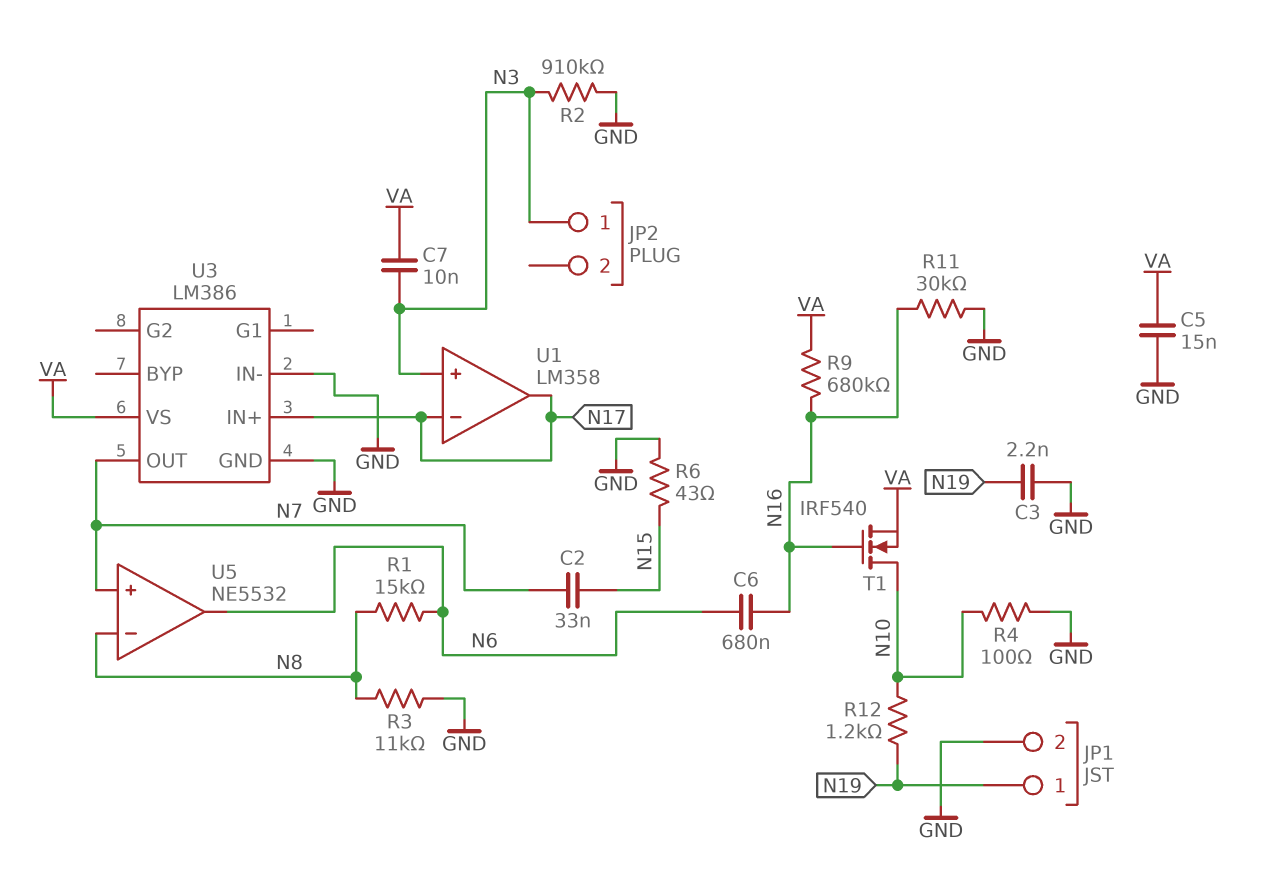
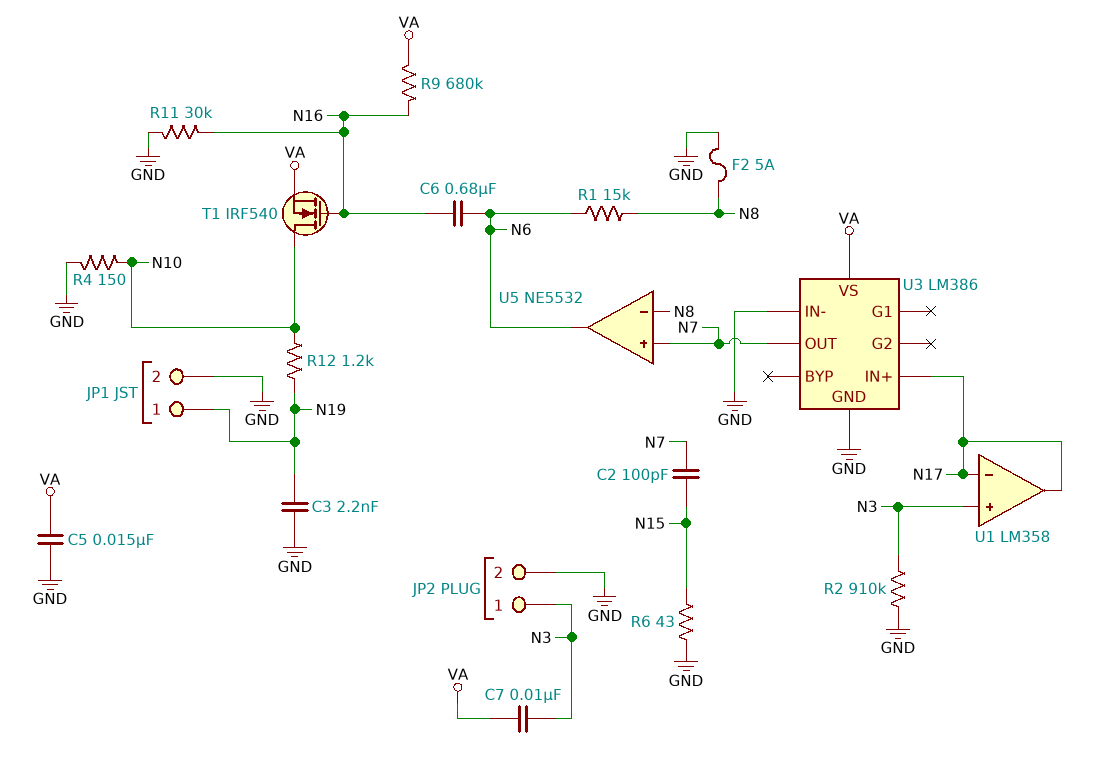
C2: 33nF (N7, N15) -> 100pF (N7, N15)
F2: none -> 5A (GND, N8)
JP2 pin 2: none -> GND
R3: 11k (GND, N8) -> none
R4: 100 (GND, N10) -> 150 (GND, N10)

